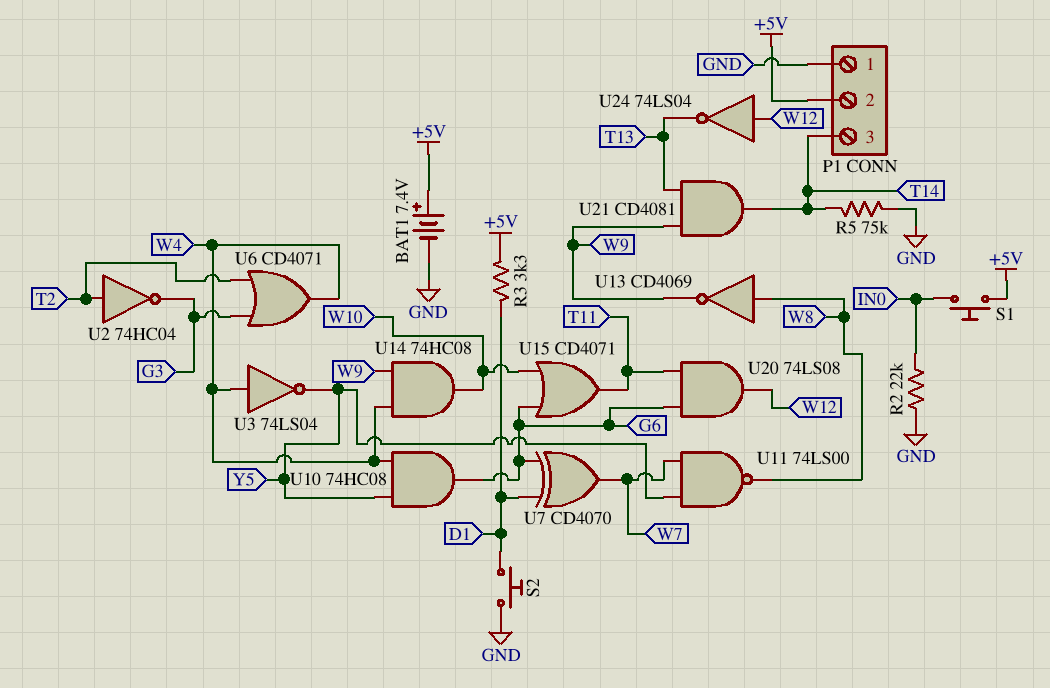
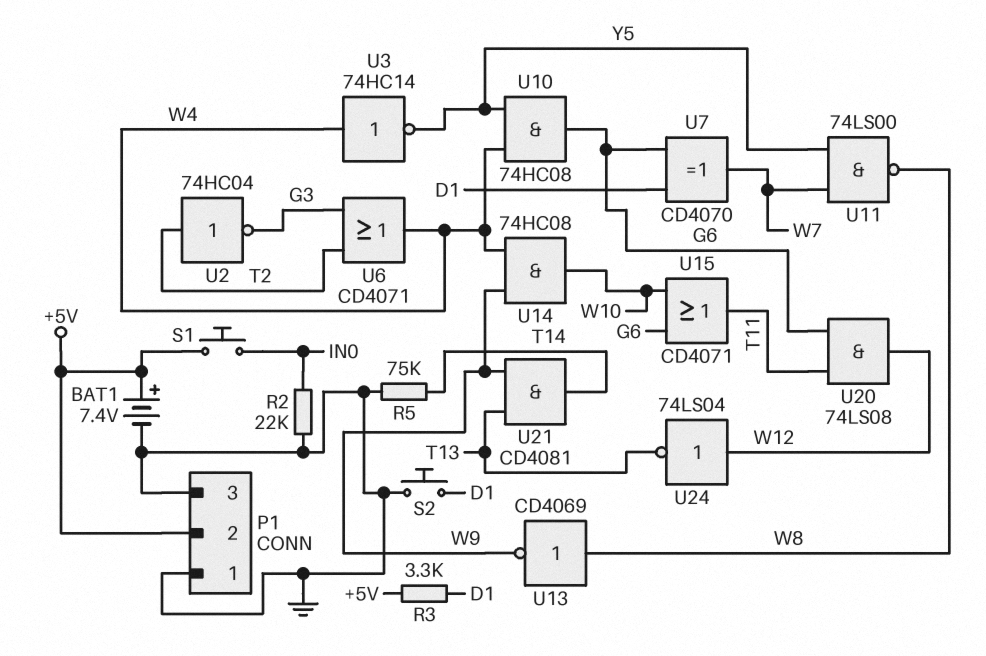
P1 pin 3: T14 -> GND
U3: NOT 74LS04 (in W4, out Y5) -> NOT 74HC14 (in W4, out Y5)

